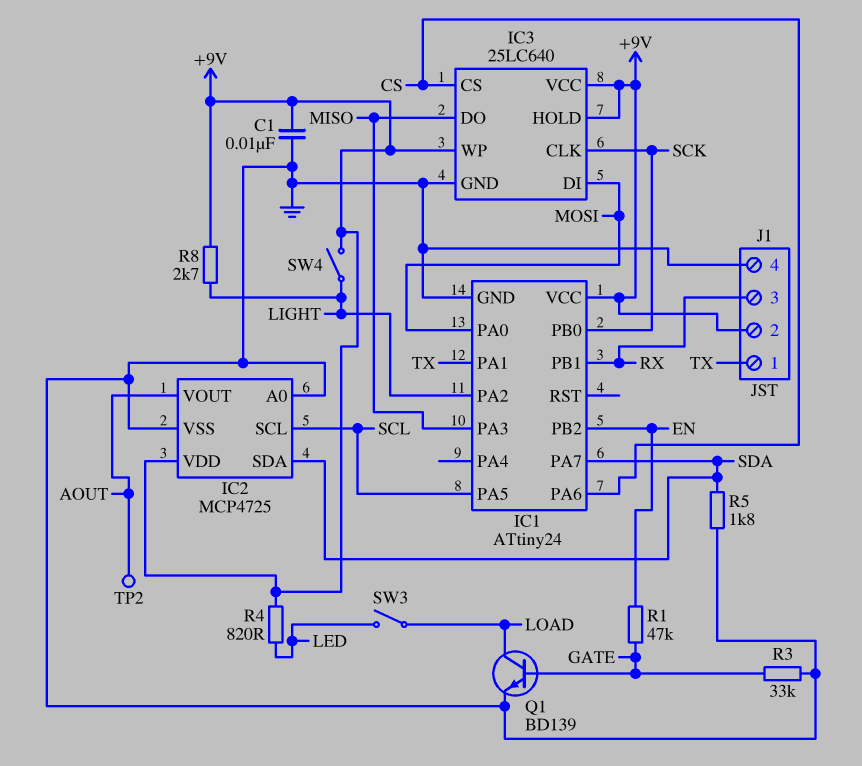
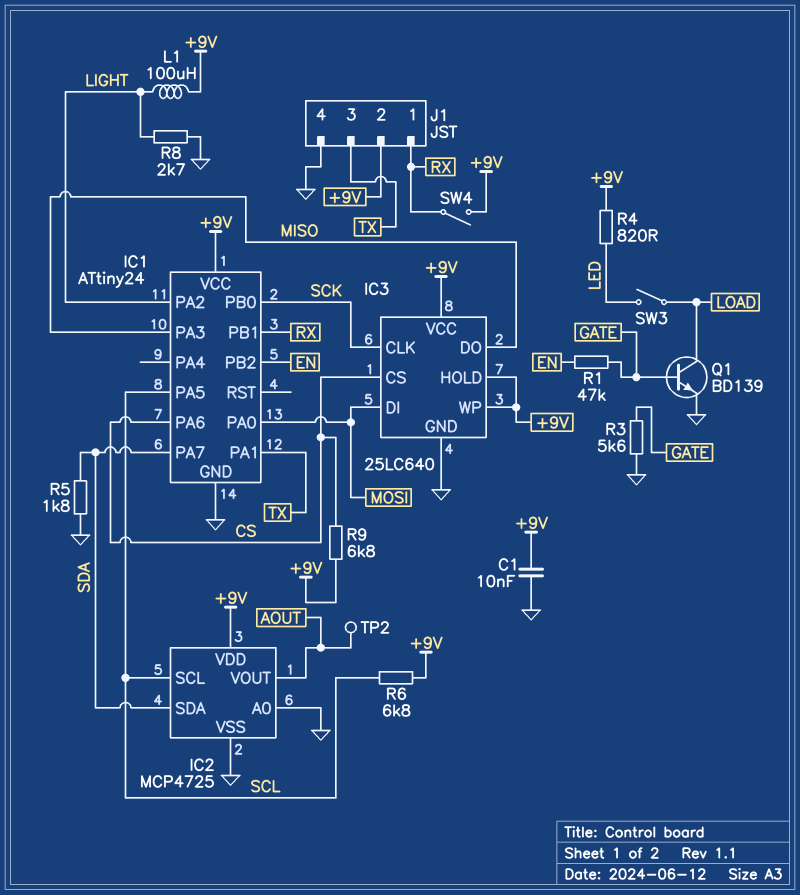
J1 pin 1: TX -> RX
J1 pin 3: RX -> TX
L1: none -> 100uH (+9V, LIGHT)
R3: 33k (GATE, GND) -> 5.6k (GATE, GND)
R6: none -> 6.8k (+9V, SCL)
R8: 2.7k (+9V, LIGHT) -> 2.7k (GND, LIGHT)
R9: none -> 6.8k (+9V, CS)
SW4: switch (+9V, LIGHT) -> switch (+9V, RX)

